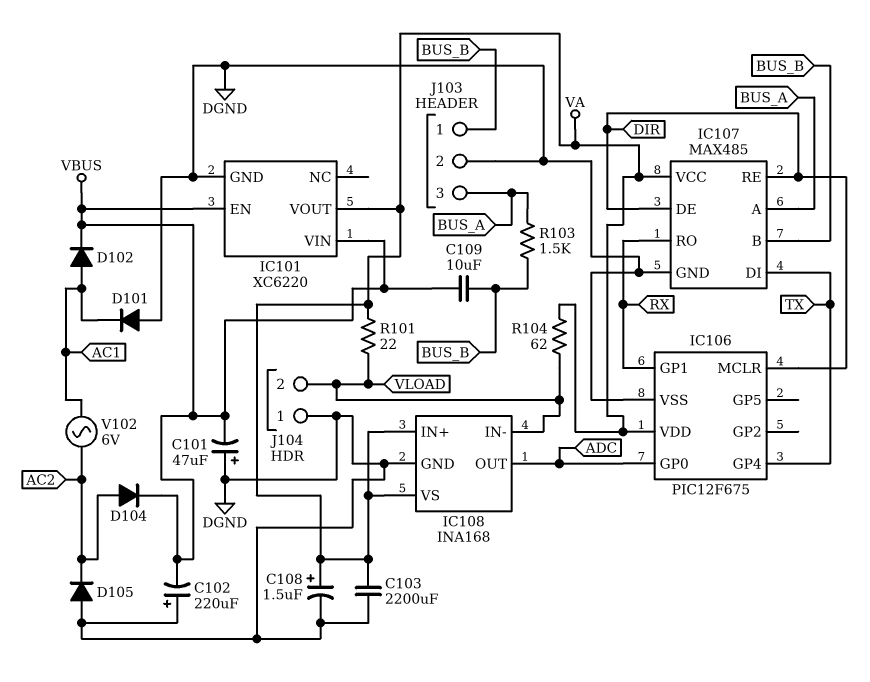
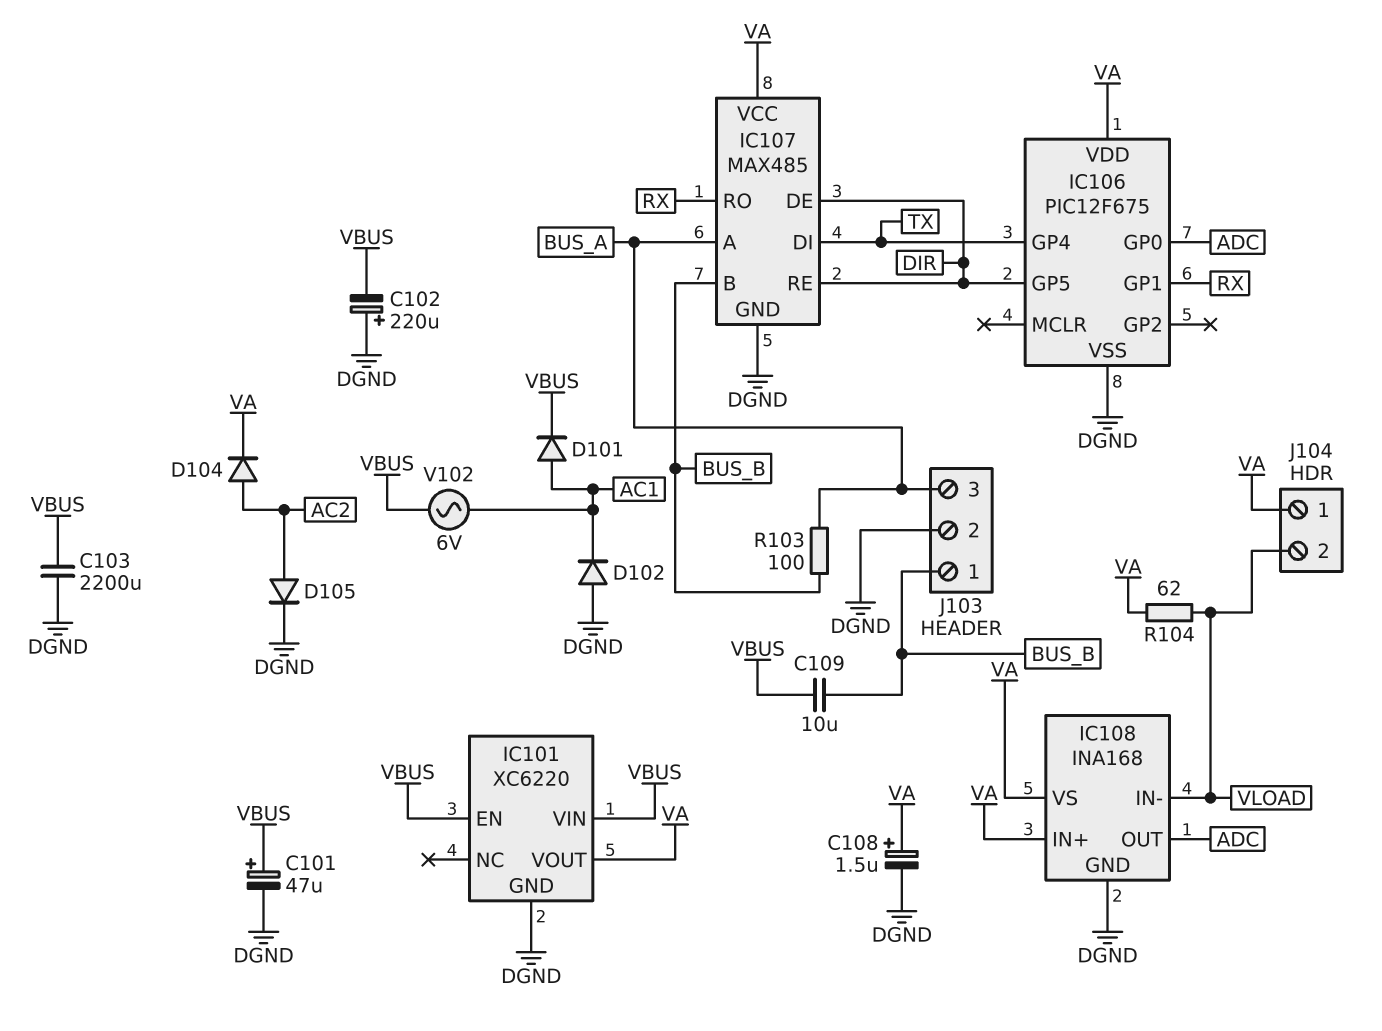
C101: 47uF (plus DGND, minus VBUS) -> 47uF (plus VBUS, minus DGND)
C103: 2200uF (DGND, VA) -> 2200uF (DGND, VBUS)
D101: diode (A DGND, K AC1) -> diode (A AC1, K VBUS)
D102: diode (A AC1, K VBUS) -> diode (A DGND, K AC1)
D104: diode (A AC2, K VBUS) -> diode (A AC2, K VA)
D105: diode (A DGND, K AC2) -> diode (A AC2, K DGND)
IC106 pin GP5: none -> DIR
IC106 pin MCLR: DIR -> none
J104 pin 1: DGND -> VA
R101: 22 (VA, VLOAD) -> none
R103: 1.5k (BUS_A, BUS_B) -> 100 (BUS_A, BUS_B)
V102: AC 6V (AC1, AC2) -> AC 6V (AC1, VBUS)

